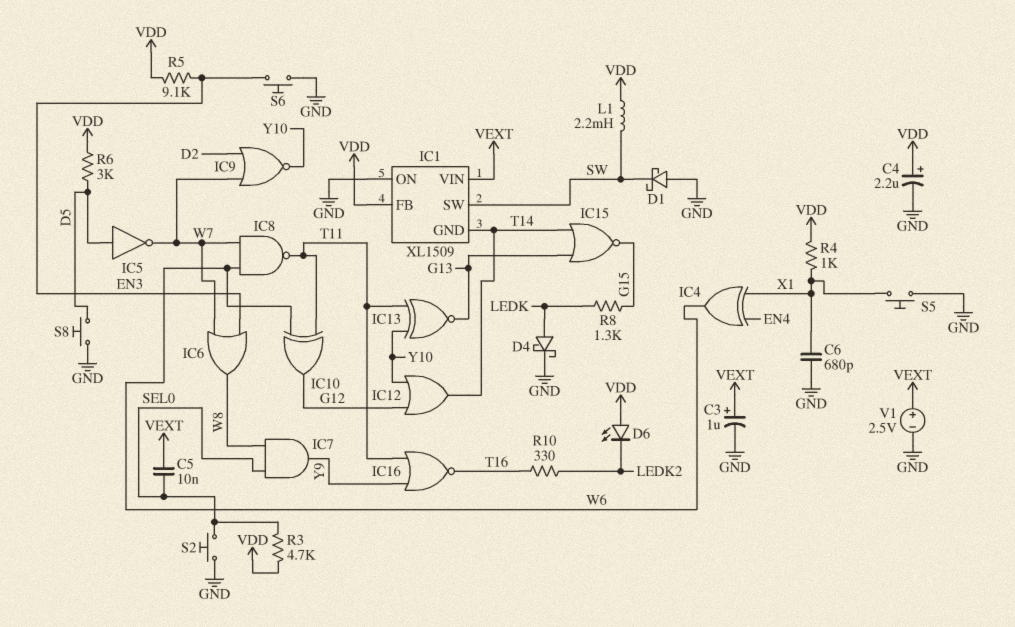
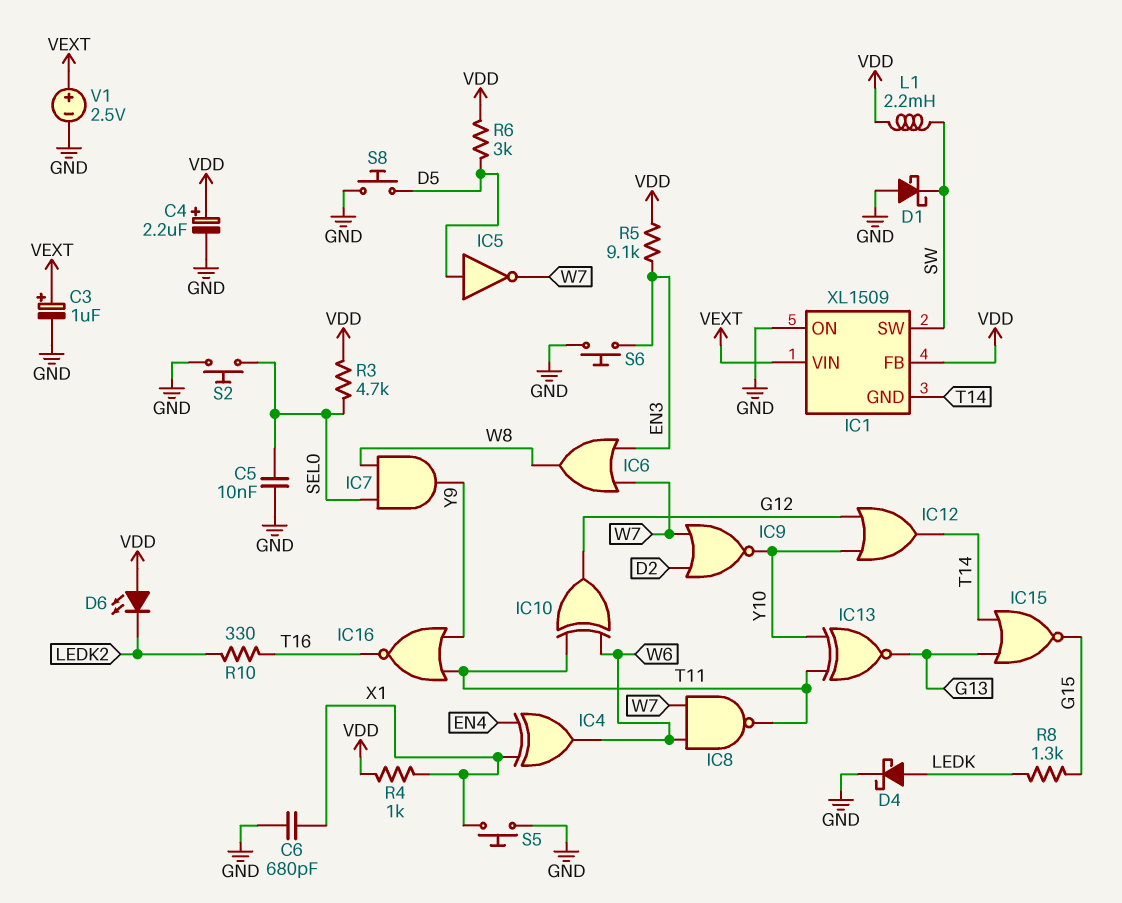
C5: 10nF (SEL0, VEXT) -> 10nF (GND, SEL0)

